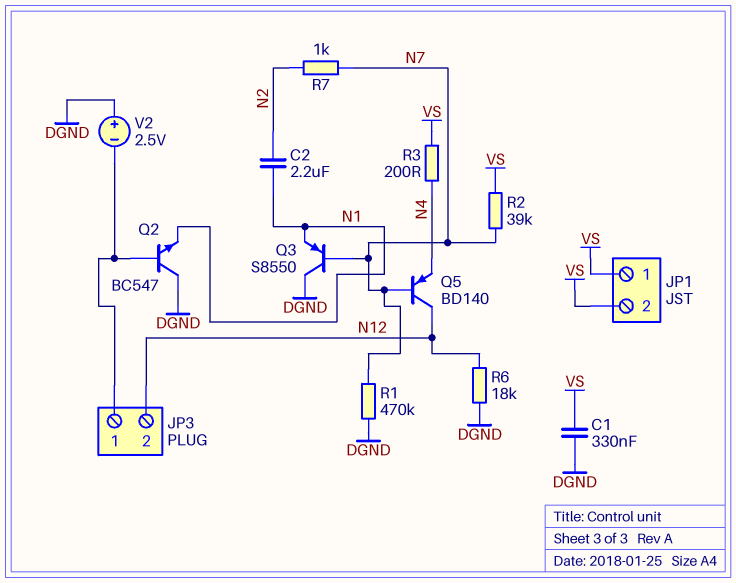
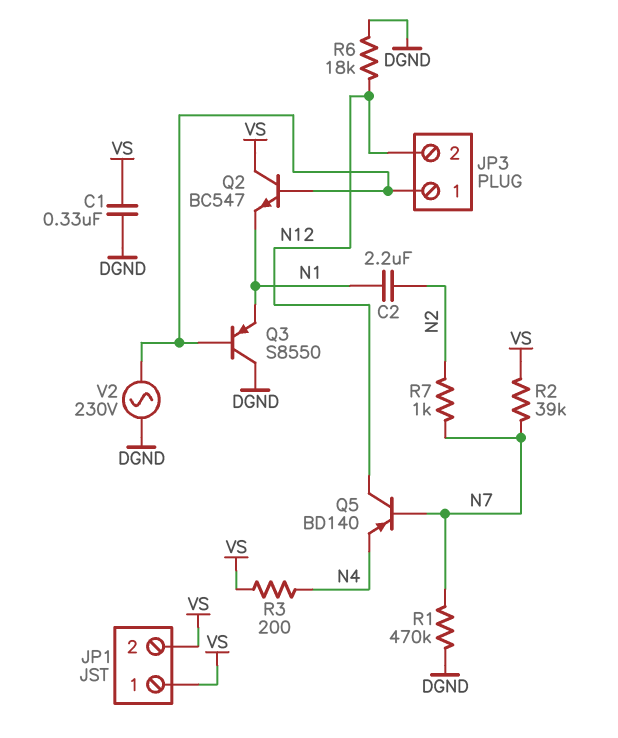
Q2: NPN BC547 (B JP3/1, C DGND, E N1) -> NPN BC547 (B JP3/1, C VS, E N1)
Q3: PNP S8550 (B N7, C DGND, E N1) -> PNP S8550 (B JP3/1, C DGND, E N1)
V2: 2.5V (plus DGND, minus JP3/1) -> AC 230V (DGND, JP3/1)

